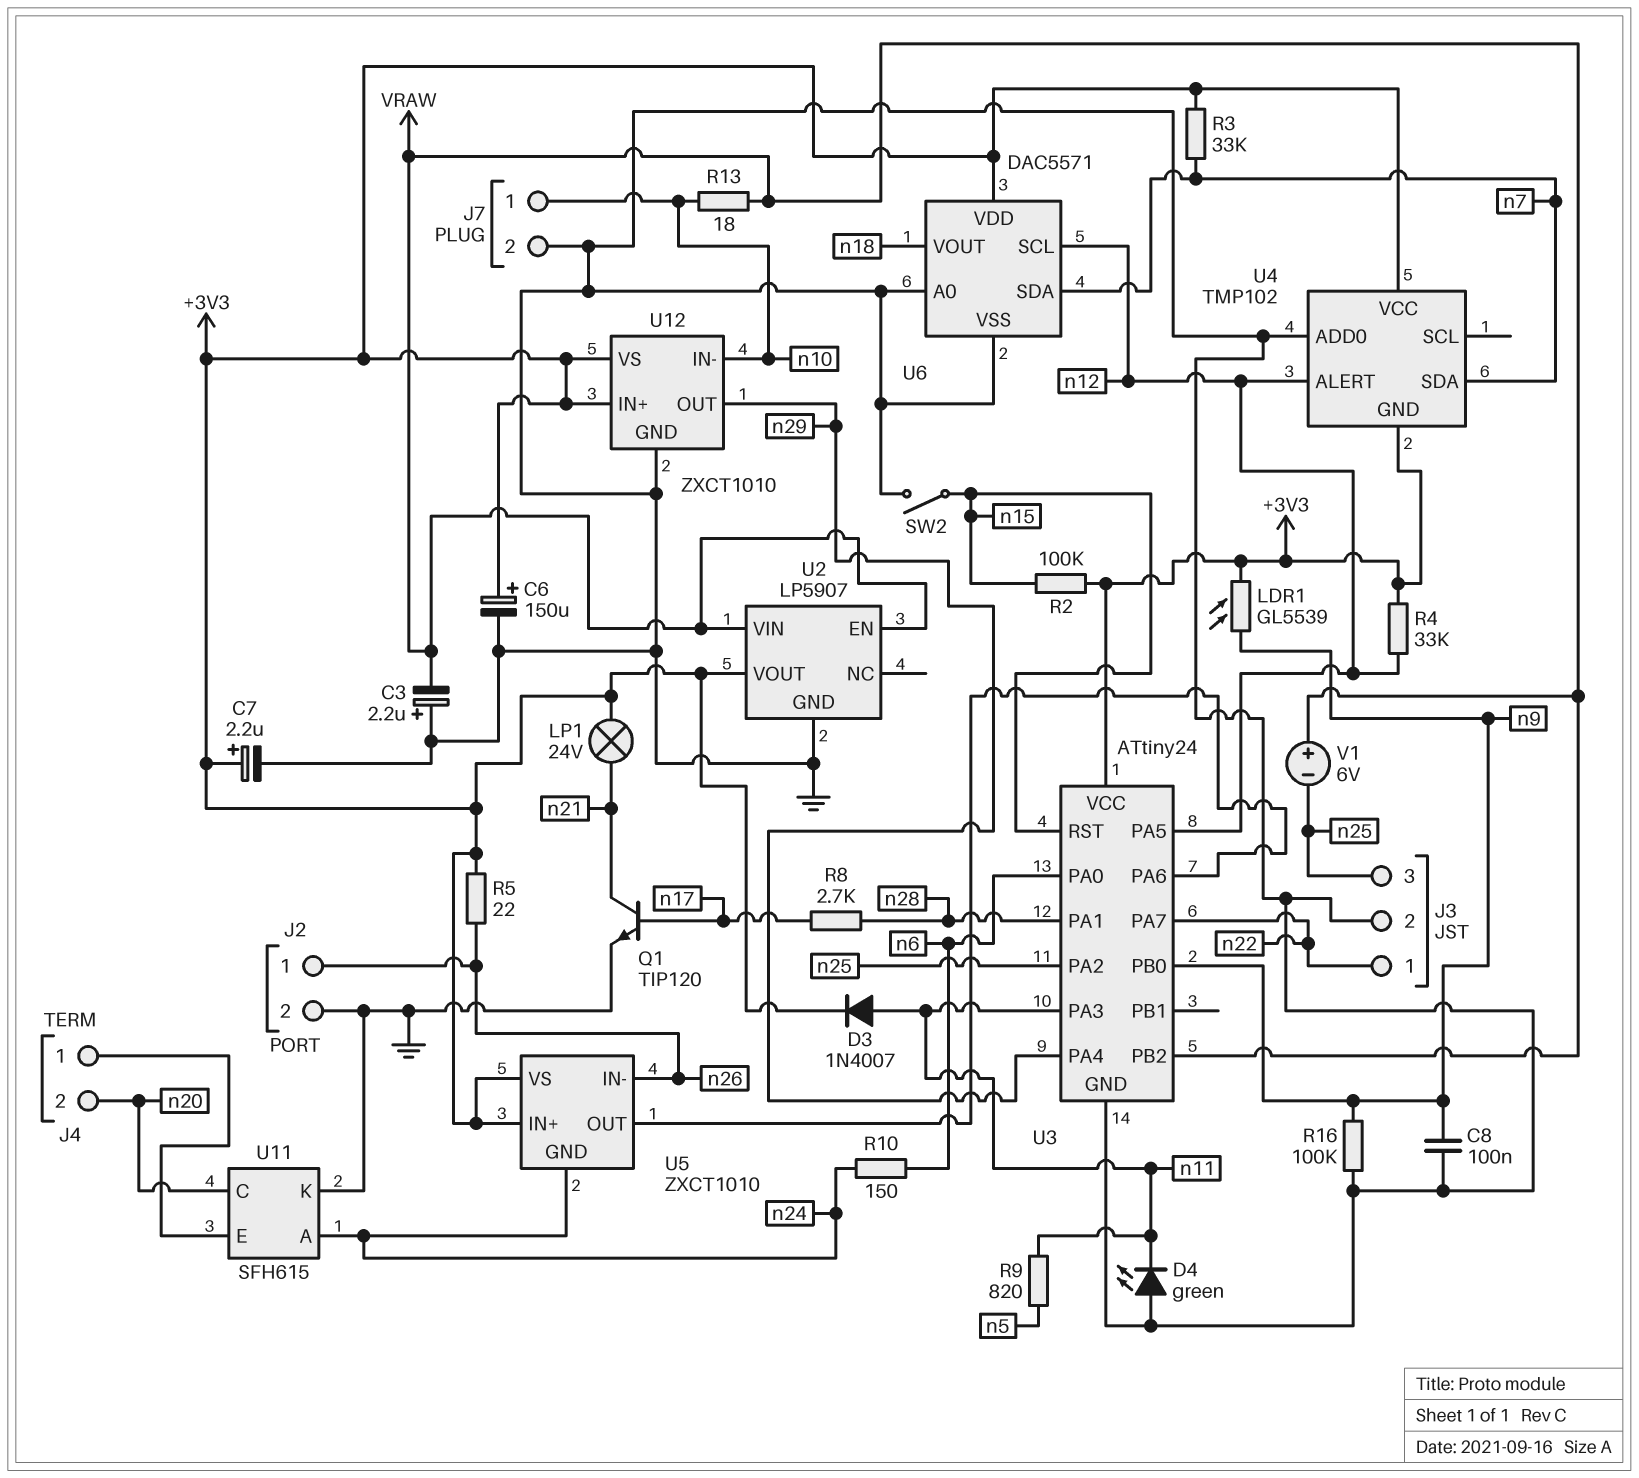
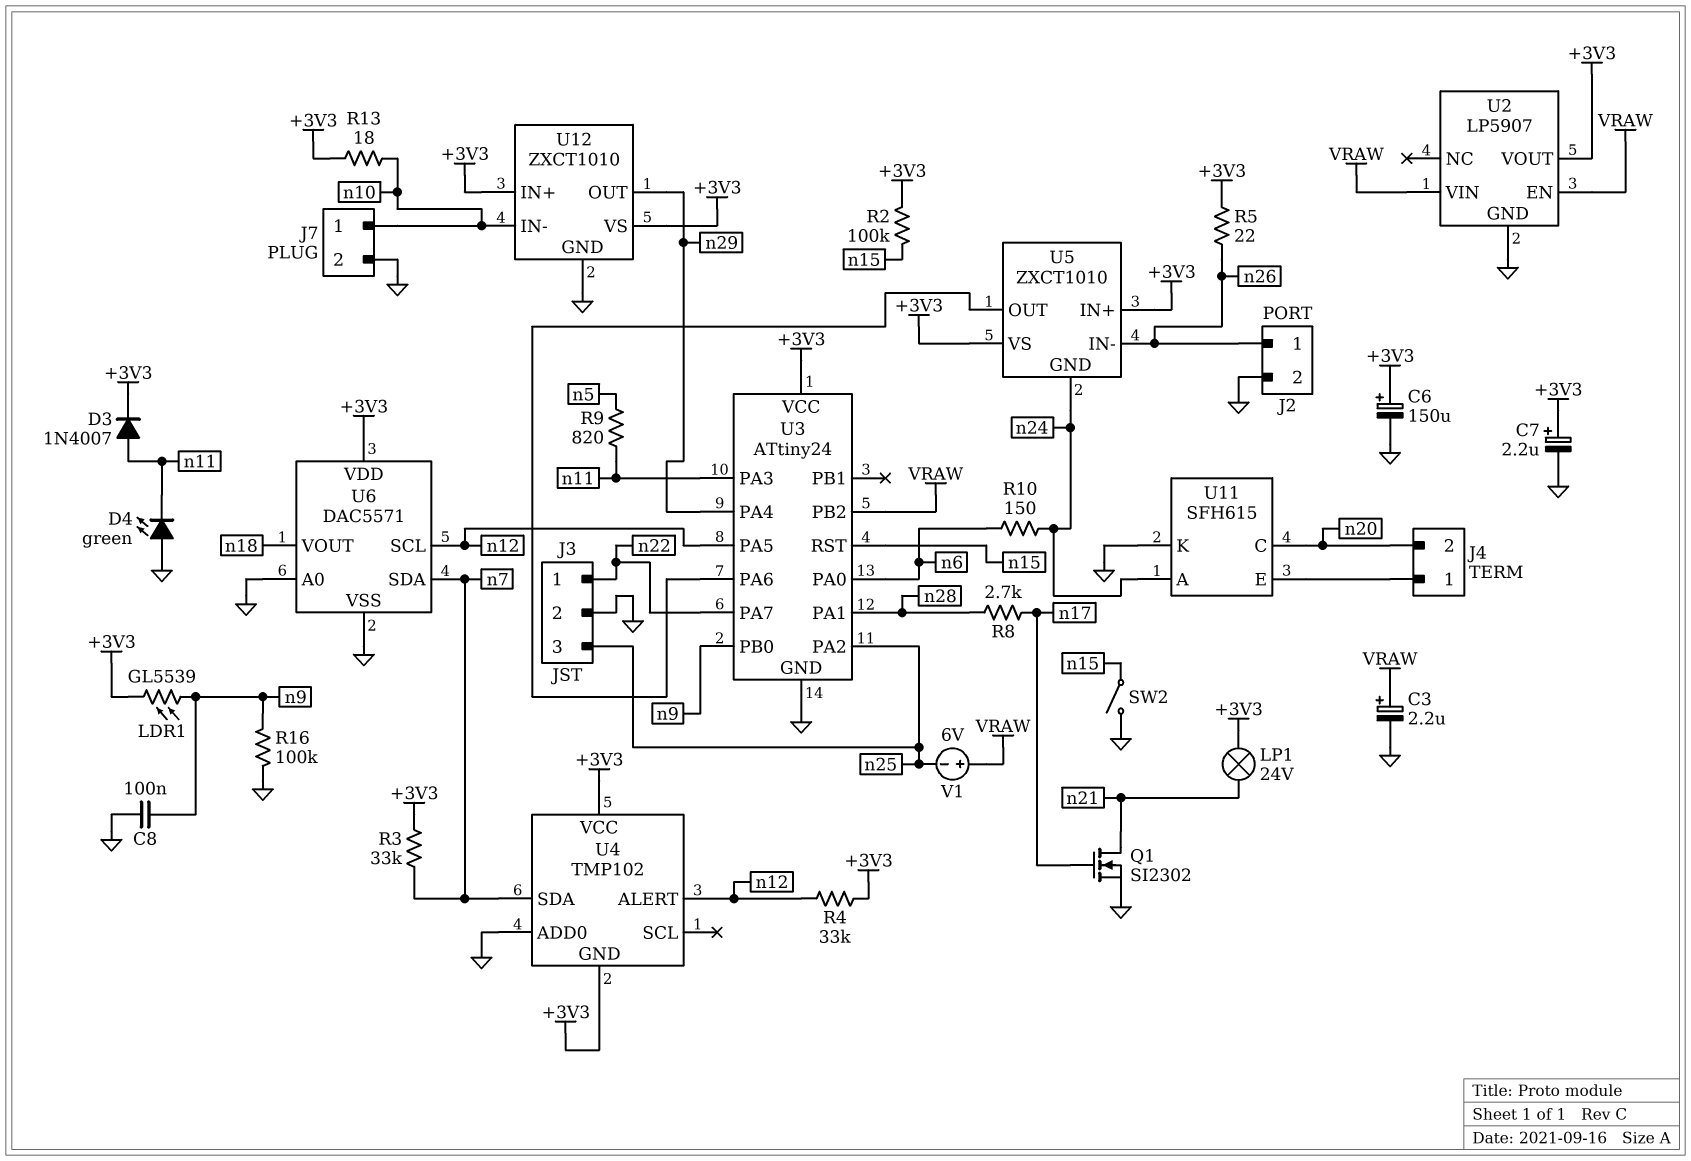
C3: 2.2uF (plus GND, minus VRAW) -> 2.2uF (plus VRAW, minus GND)
Q1: NPN TIP120 (B n17, C n21, E GND) -> NMOS SI2302 (G n17, D n21, S GND)
R13: 18 (VRAW, n10) -> 18 (+3V3, n10)

